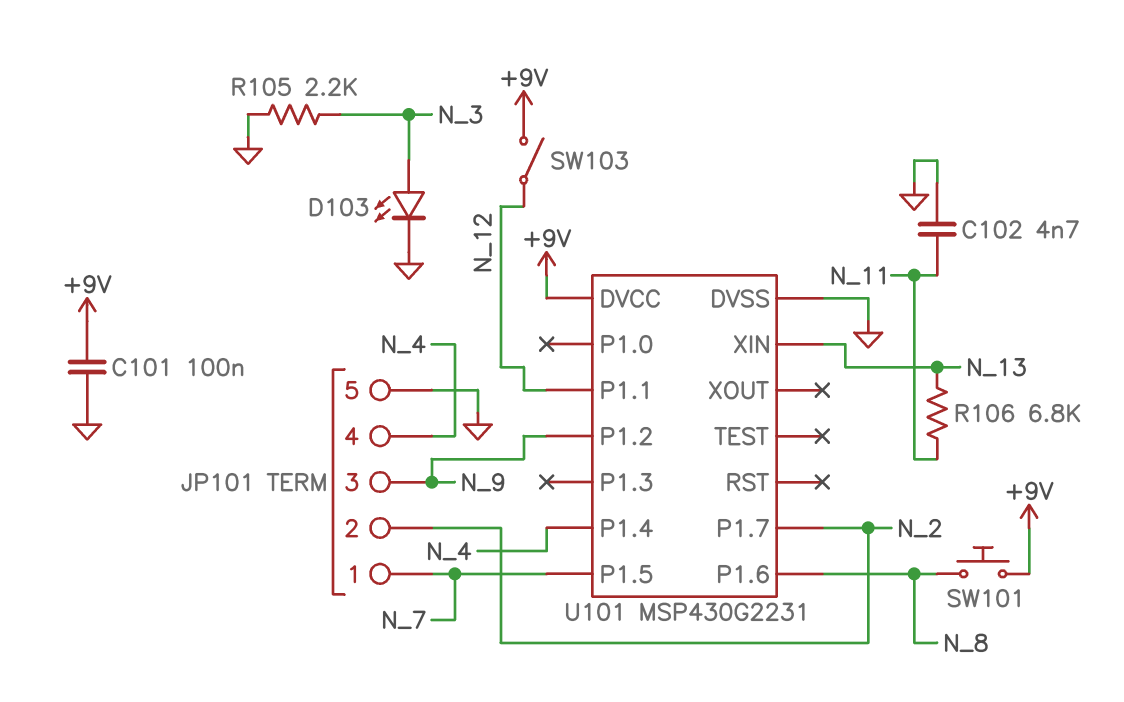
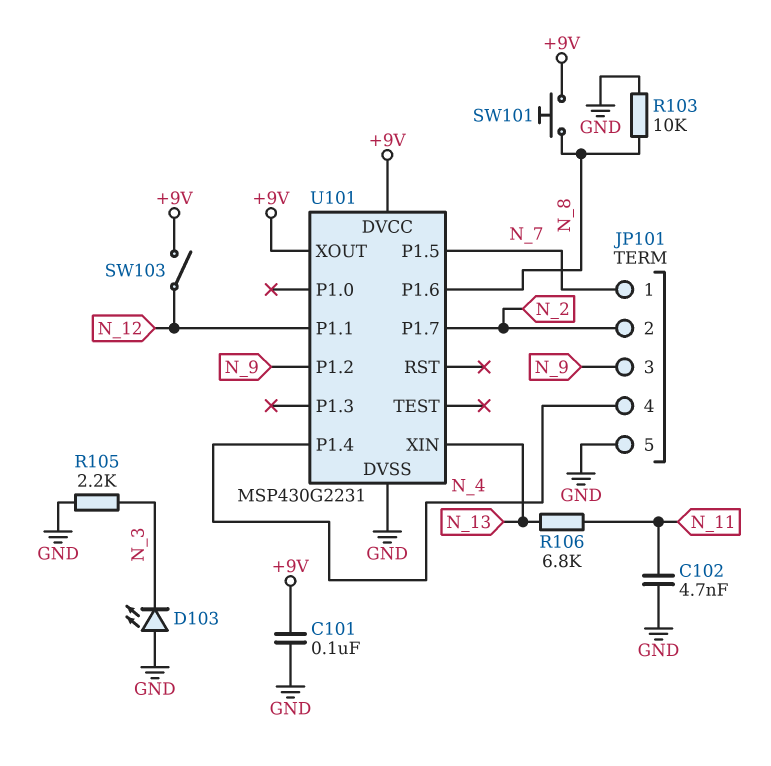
D103: LED (A N_3, K GND) -> LED (A GND, K N_3)
R103: none -> 10k (GND, N_8)
U101 pin XOUT: none -> +9V

